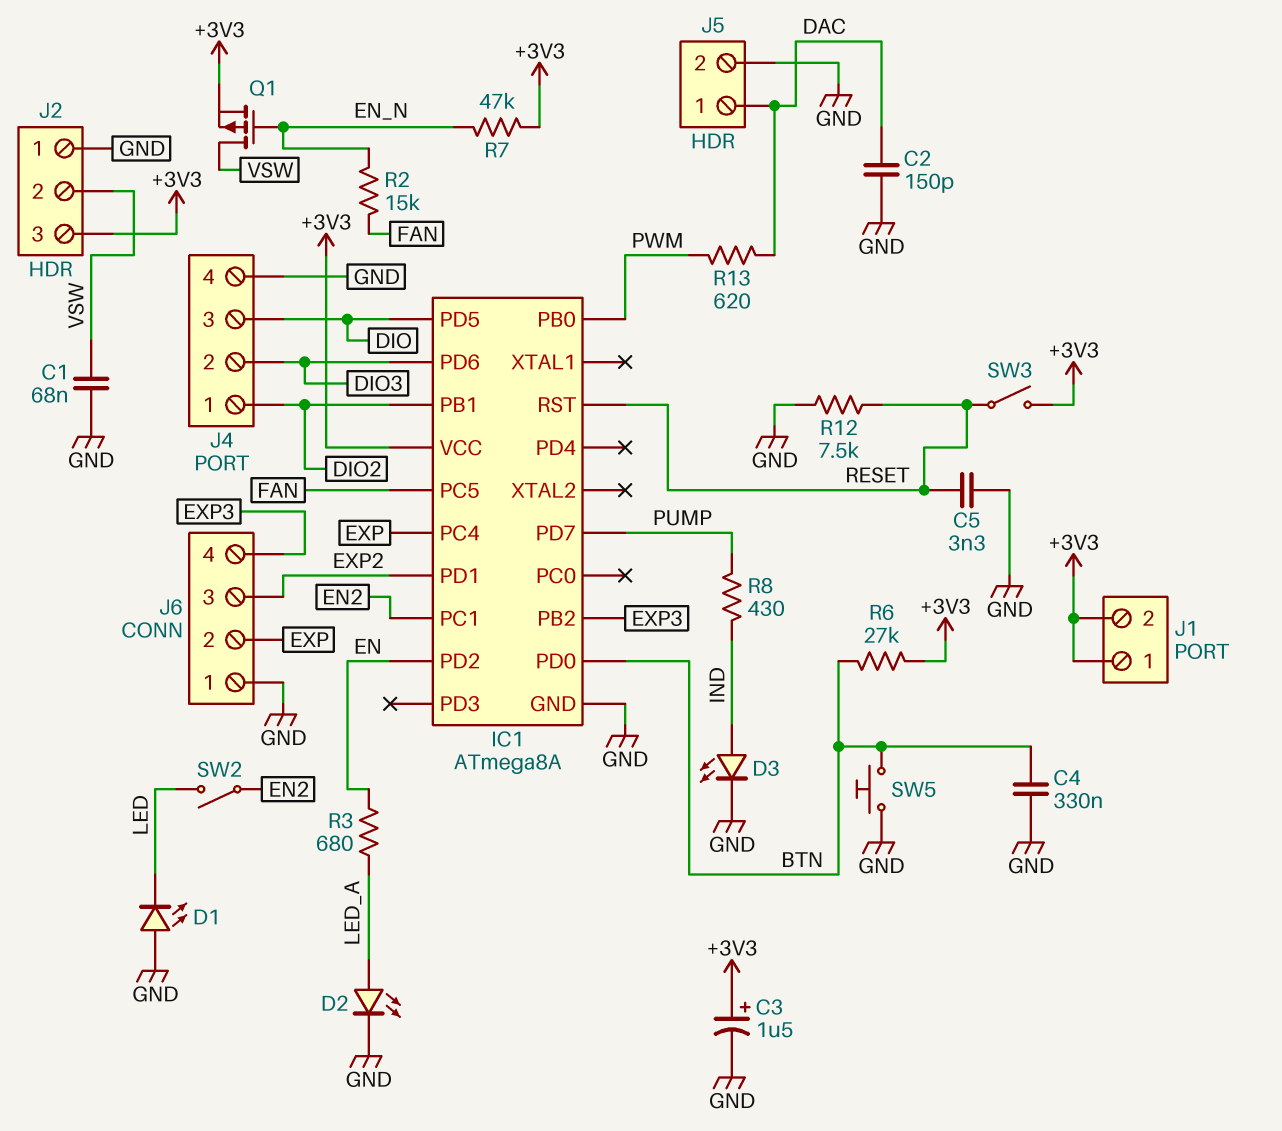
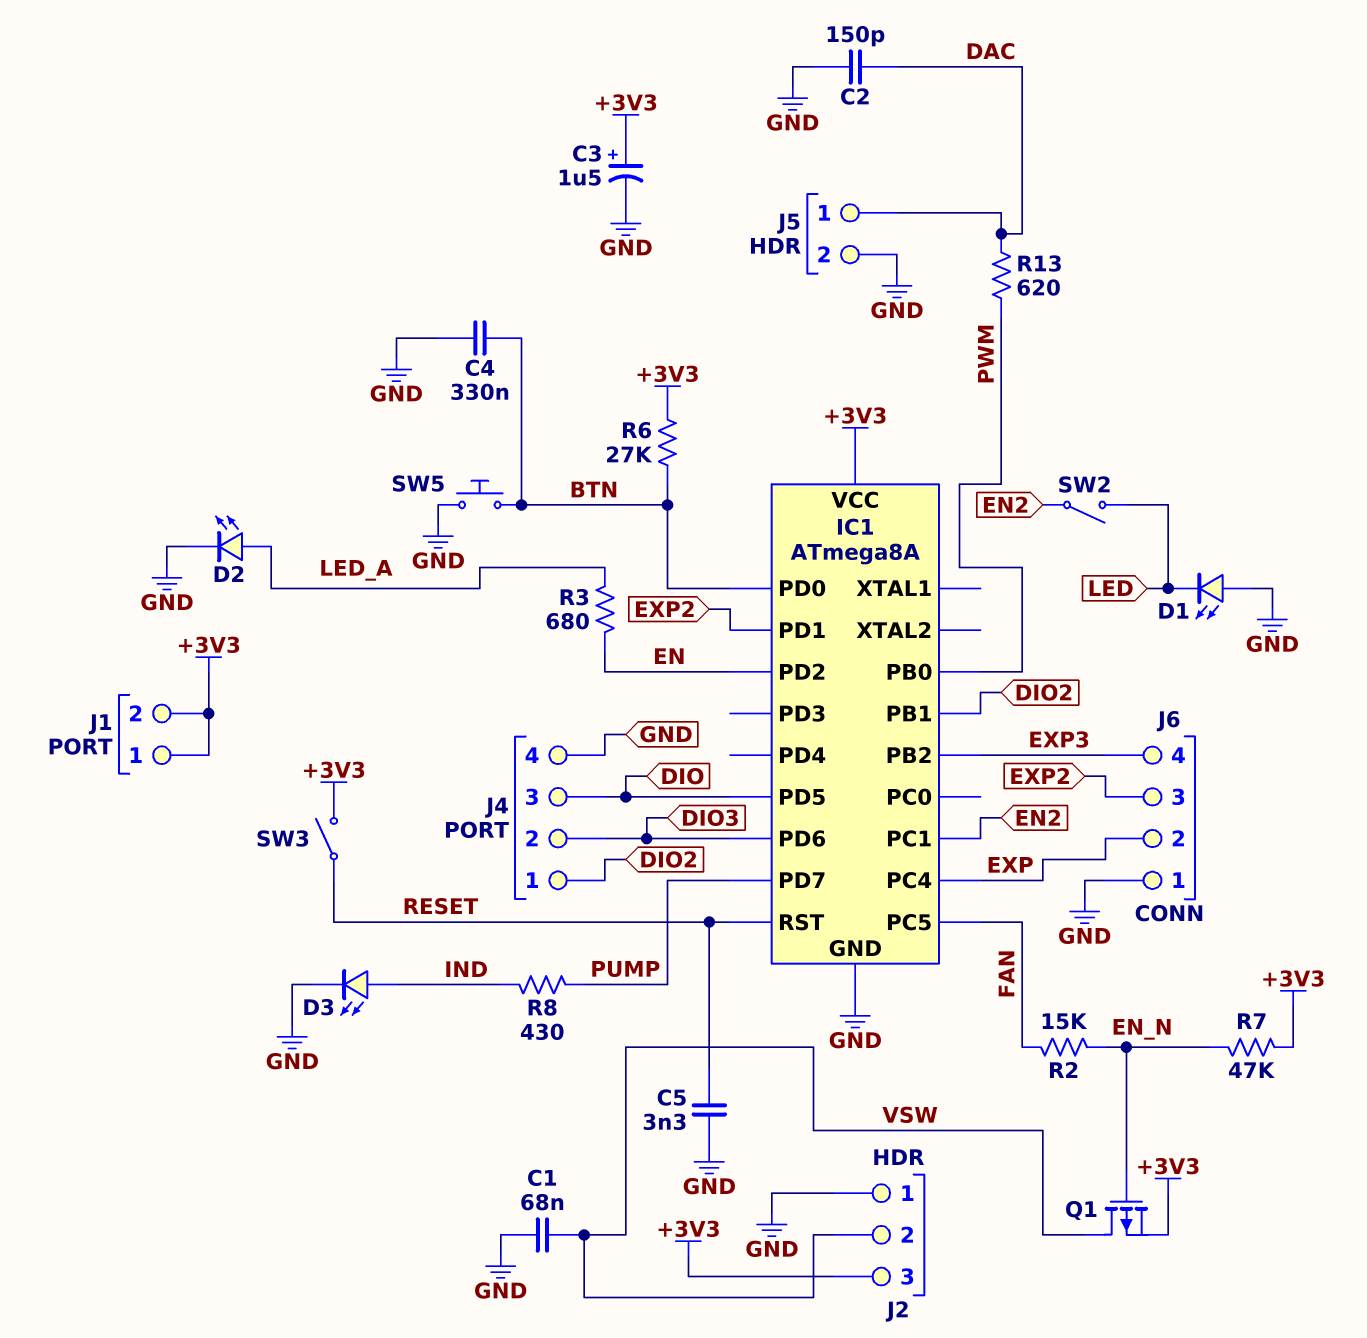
R12: 7.5k (GND, RESET) -> none

